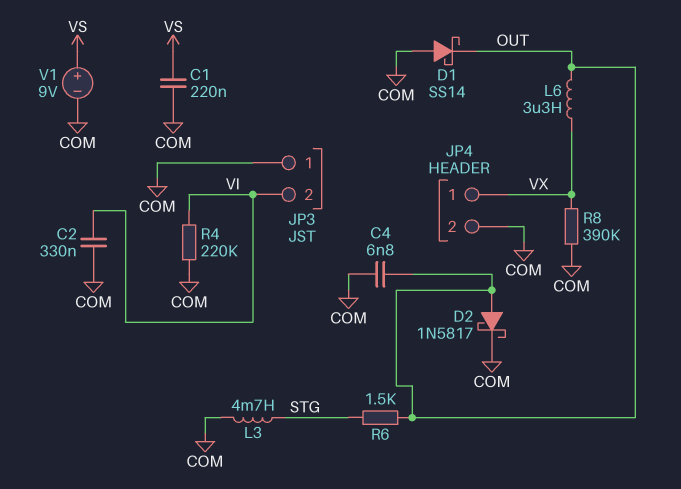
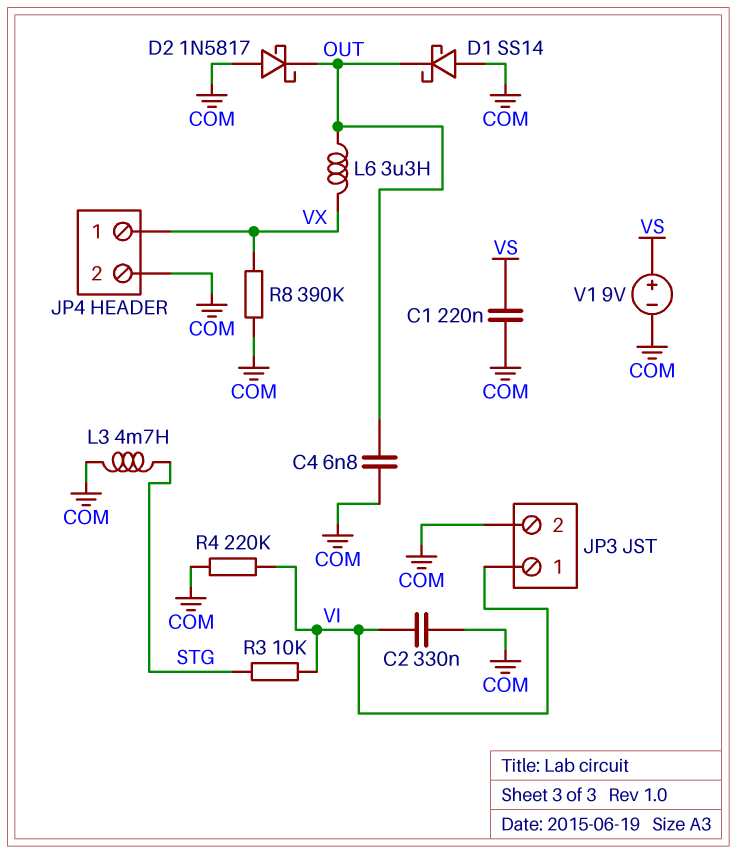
D2: schottky 1N5817 (A OUT, K COM) -> schottky 1N5817 (A COM, K OUT)
JP3 pin 1: COM -> VI
JP3 pin 2: VI -> COM
R3: none -> 10k (STG, VI)
R6: 1.5k (OUT, STG) -> none

